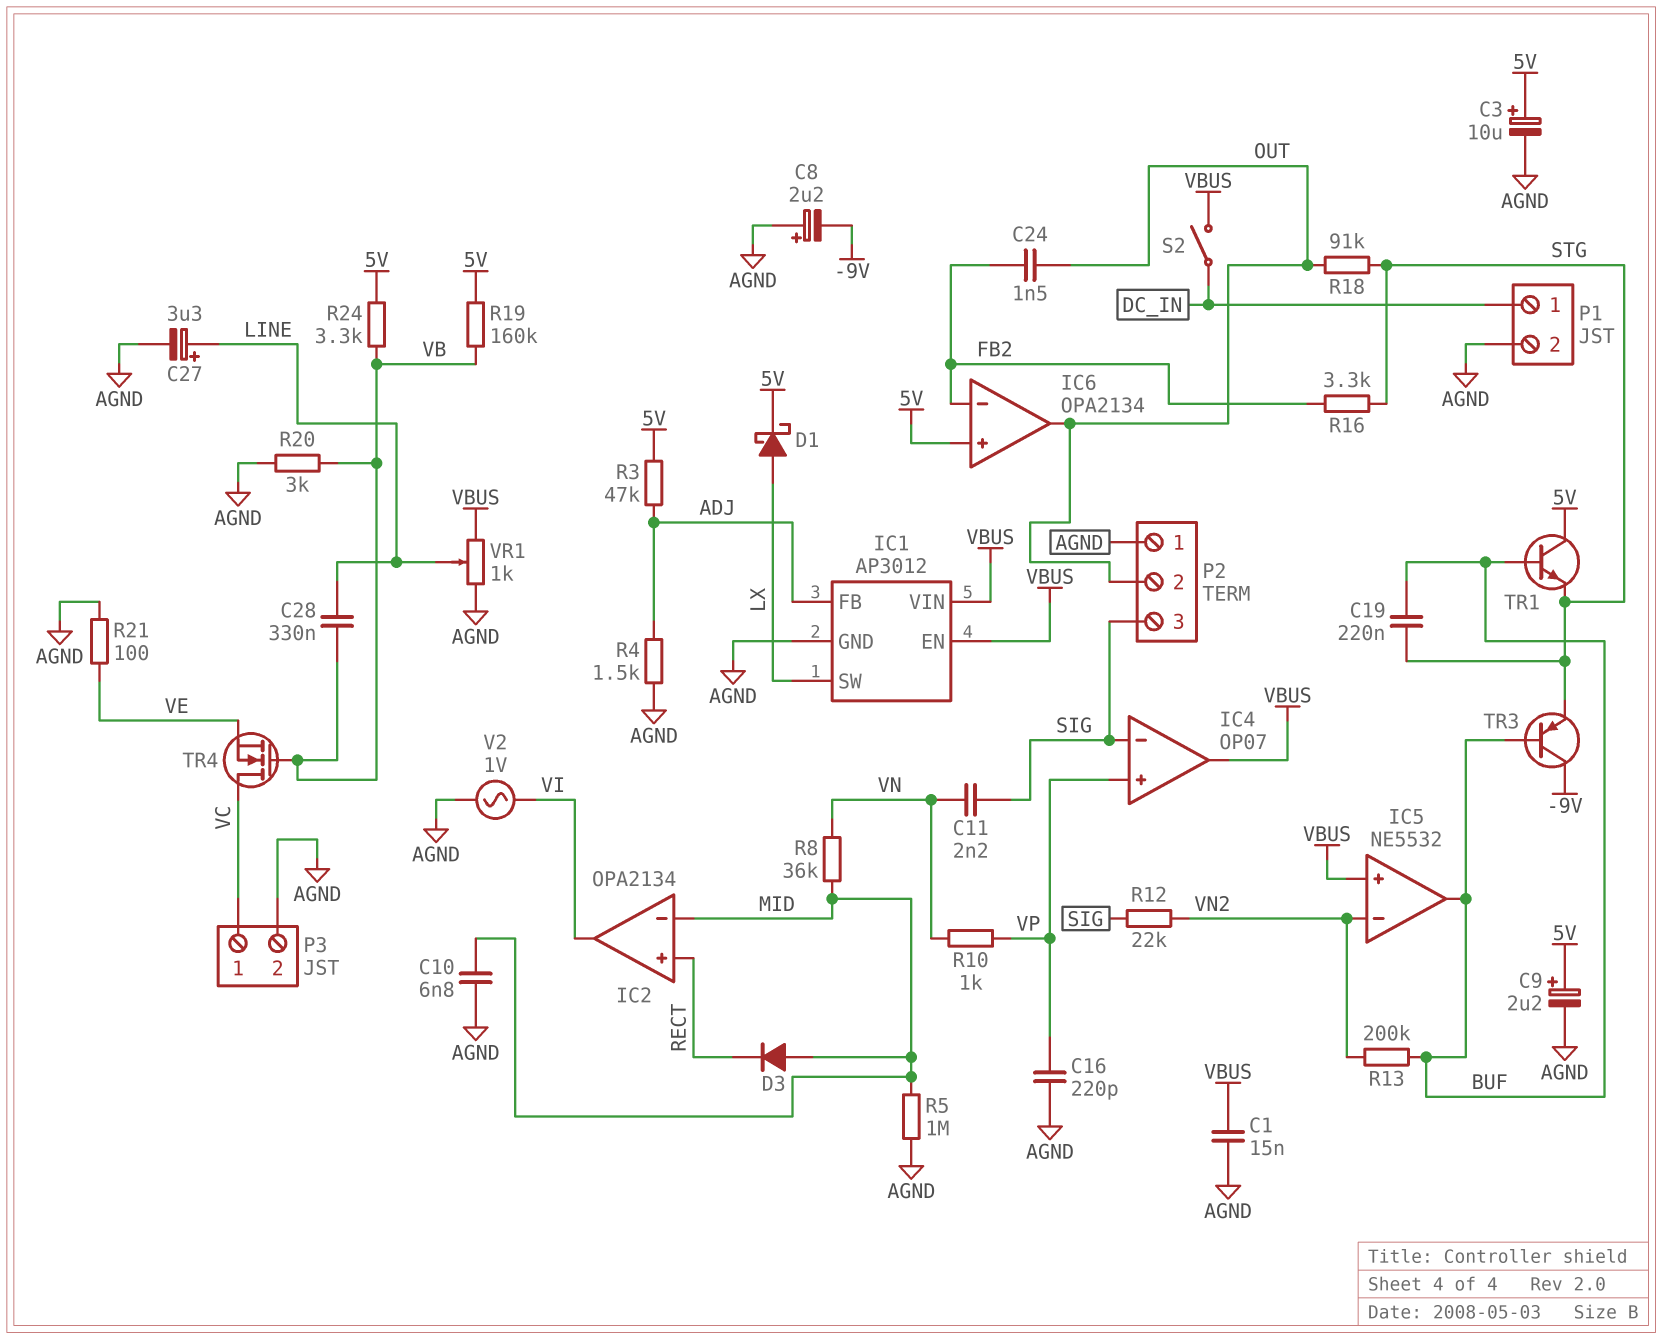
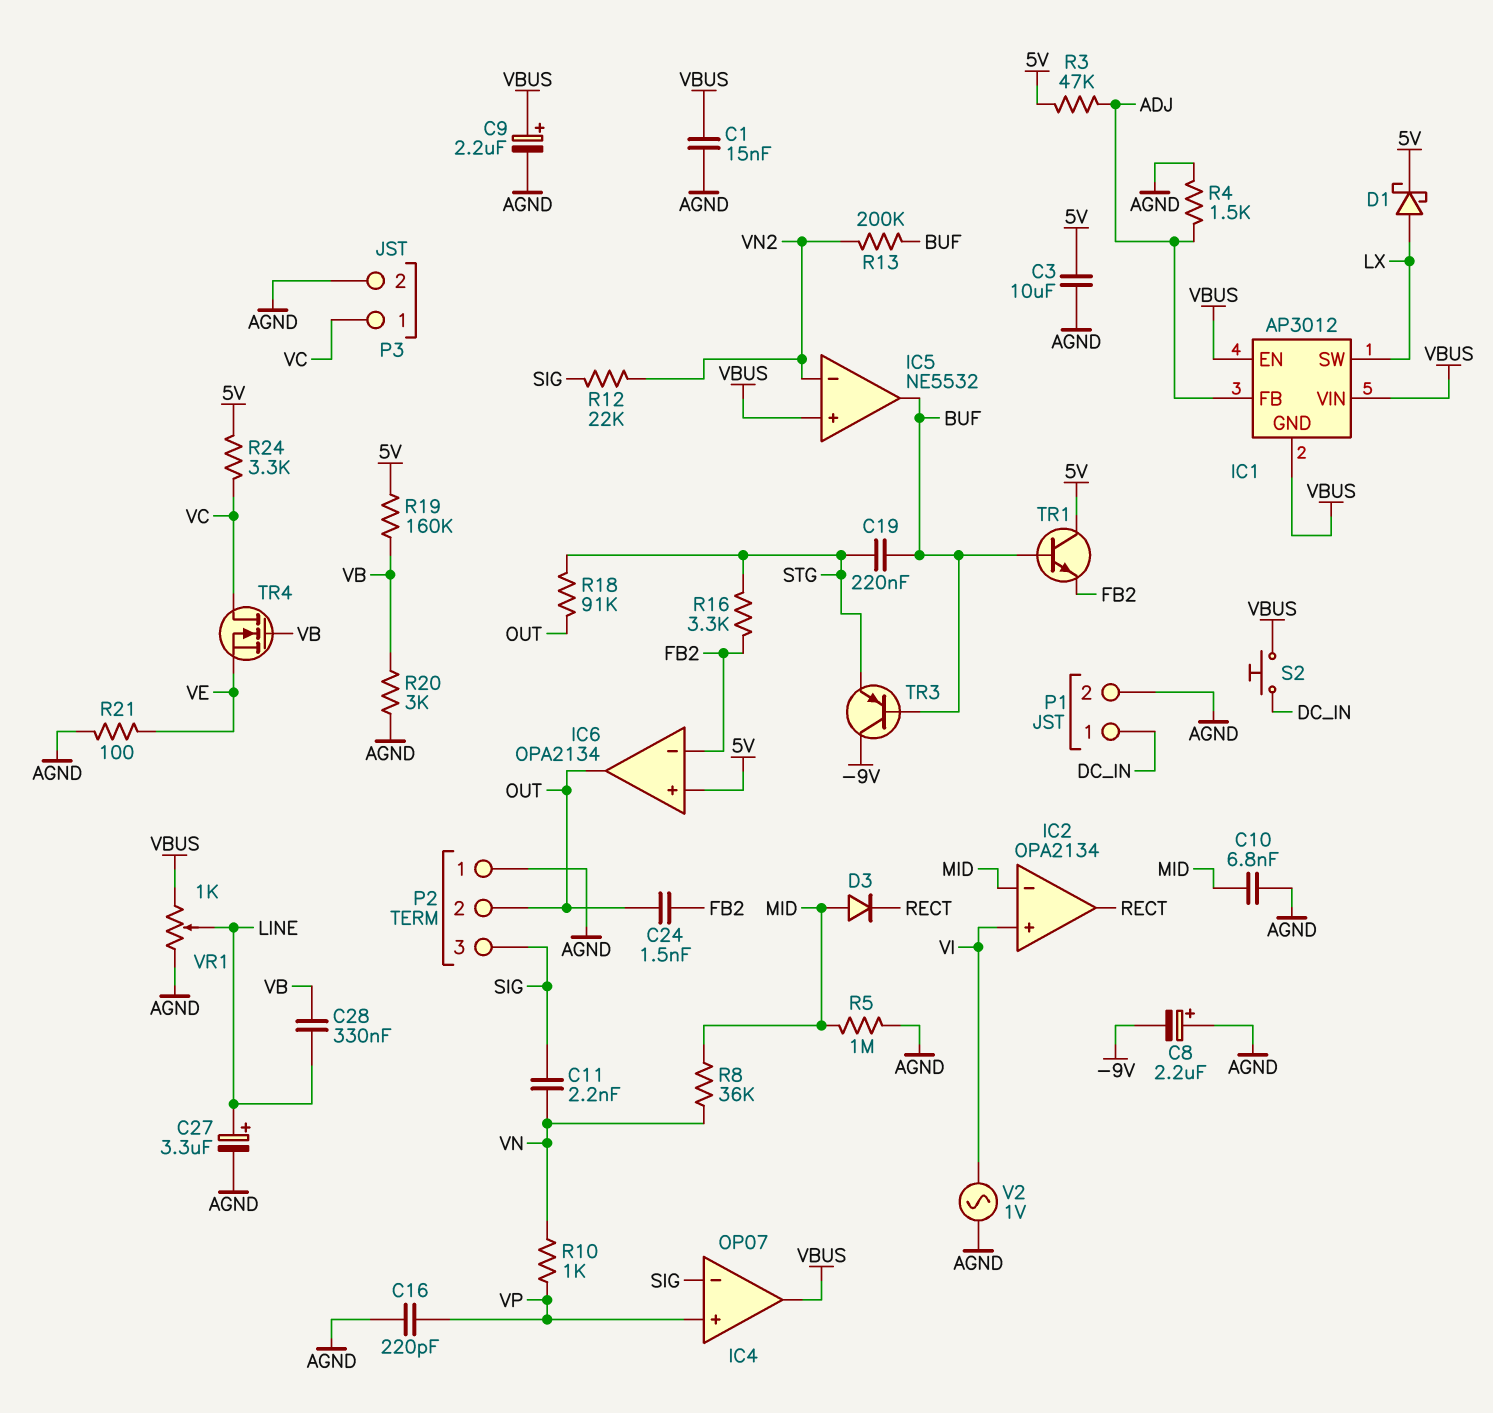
C3: 10uF (plus 5V, minus AGND) -> 10uF (5V, AGND)
C9: 2.2uF (plus 5V, minus AGND) -> 2.2uF (plus VBUS, minus AGND)
IC1 pin GND: AGND -> VBUS
IC2 pin in+: RECT -> VI
IC2 pin out: VI -> RECT
R24: 3.3k (5V, VB) -> 3.3k (5V, VC)
S2: switch (DC_IN, VBUS) -> button (DC_IN, VBUS)
TR1: NPN (B BUF, C 5V, E STG) -> NPN (B BUF, C 5V, E FB2)

